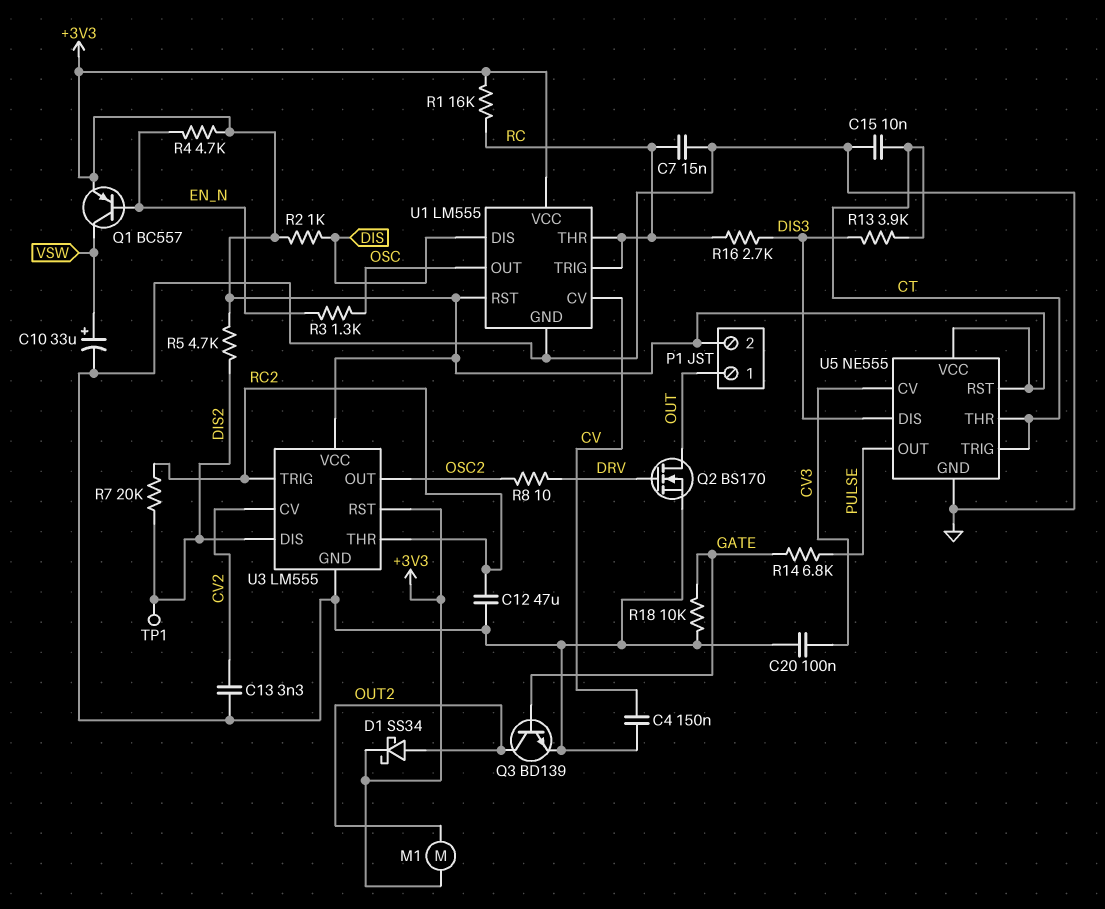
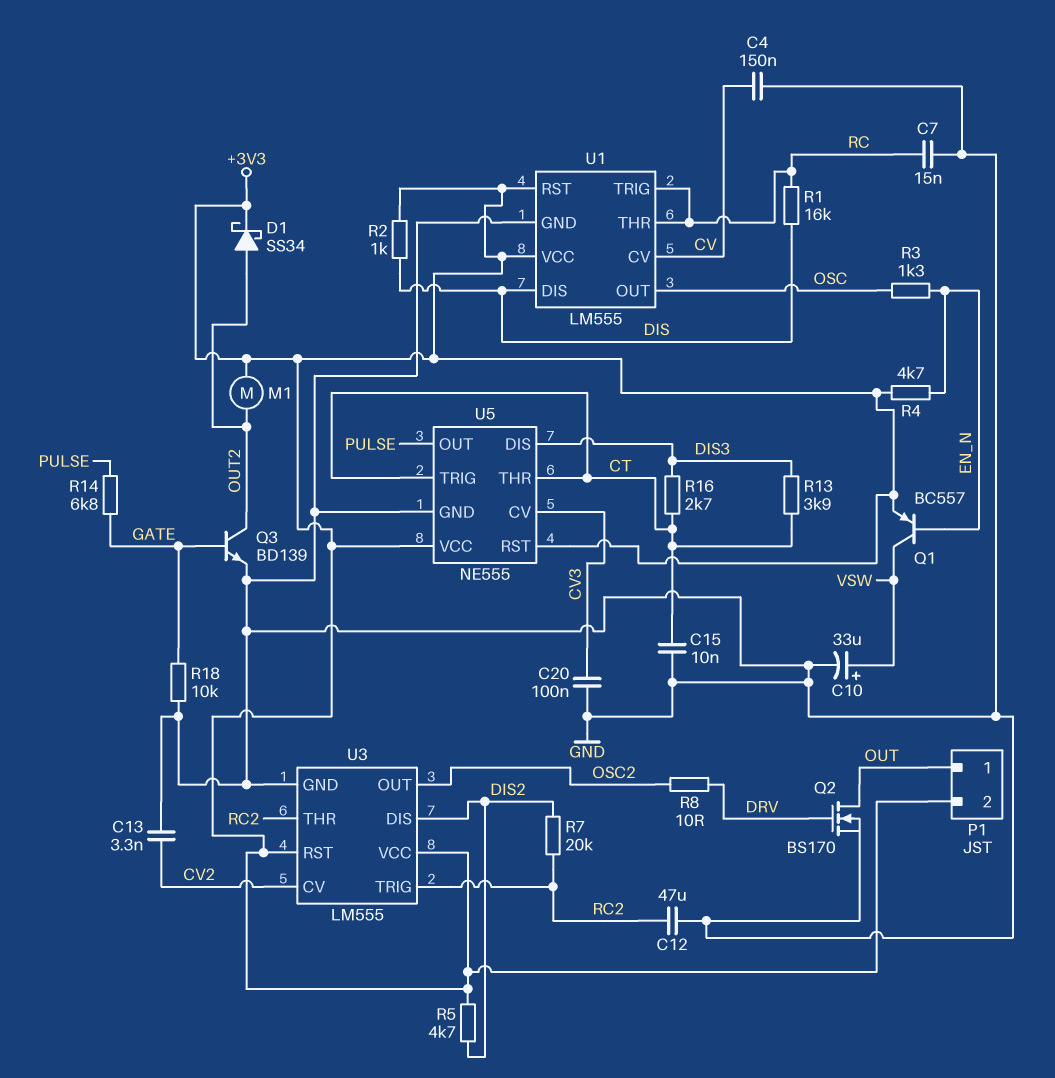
R1: 16k (+3V3, RC) -> 16k (DIS, RC)
R16: 2.7k (DIS3, RC) -> 2.7k (CT, DIS3)
TP1: test point (DIS2) -> none

